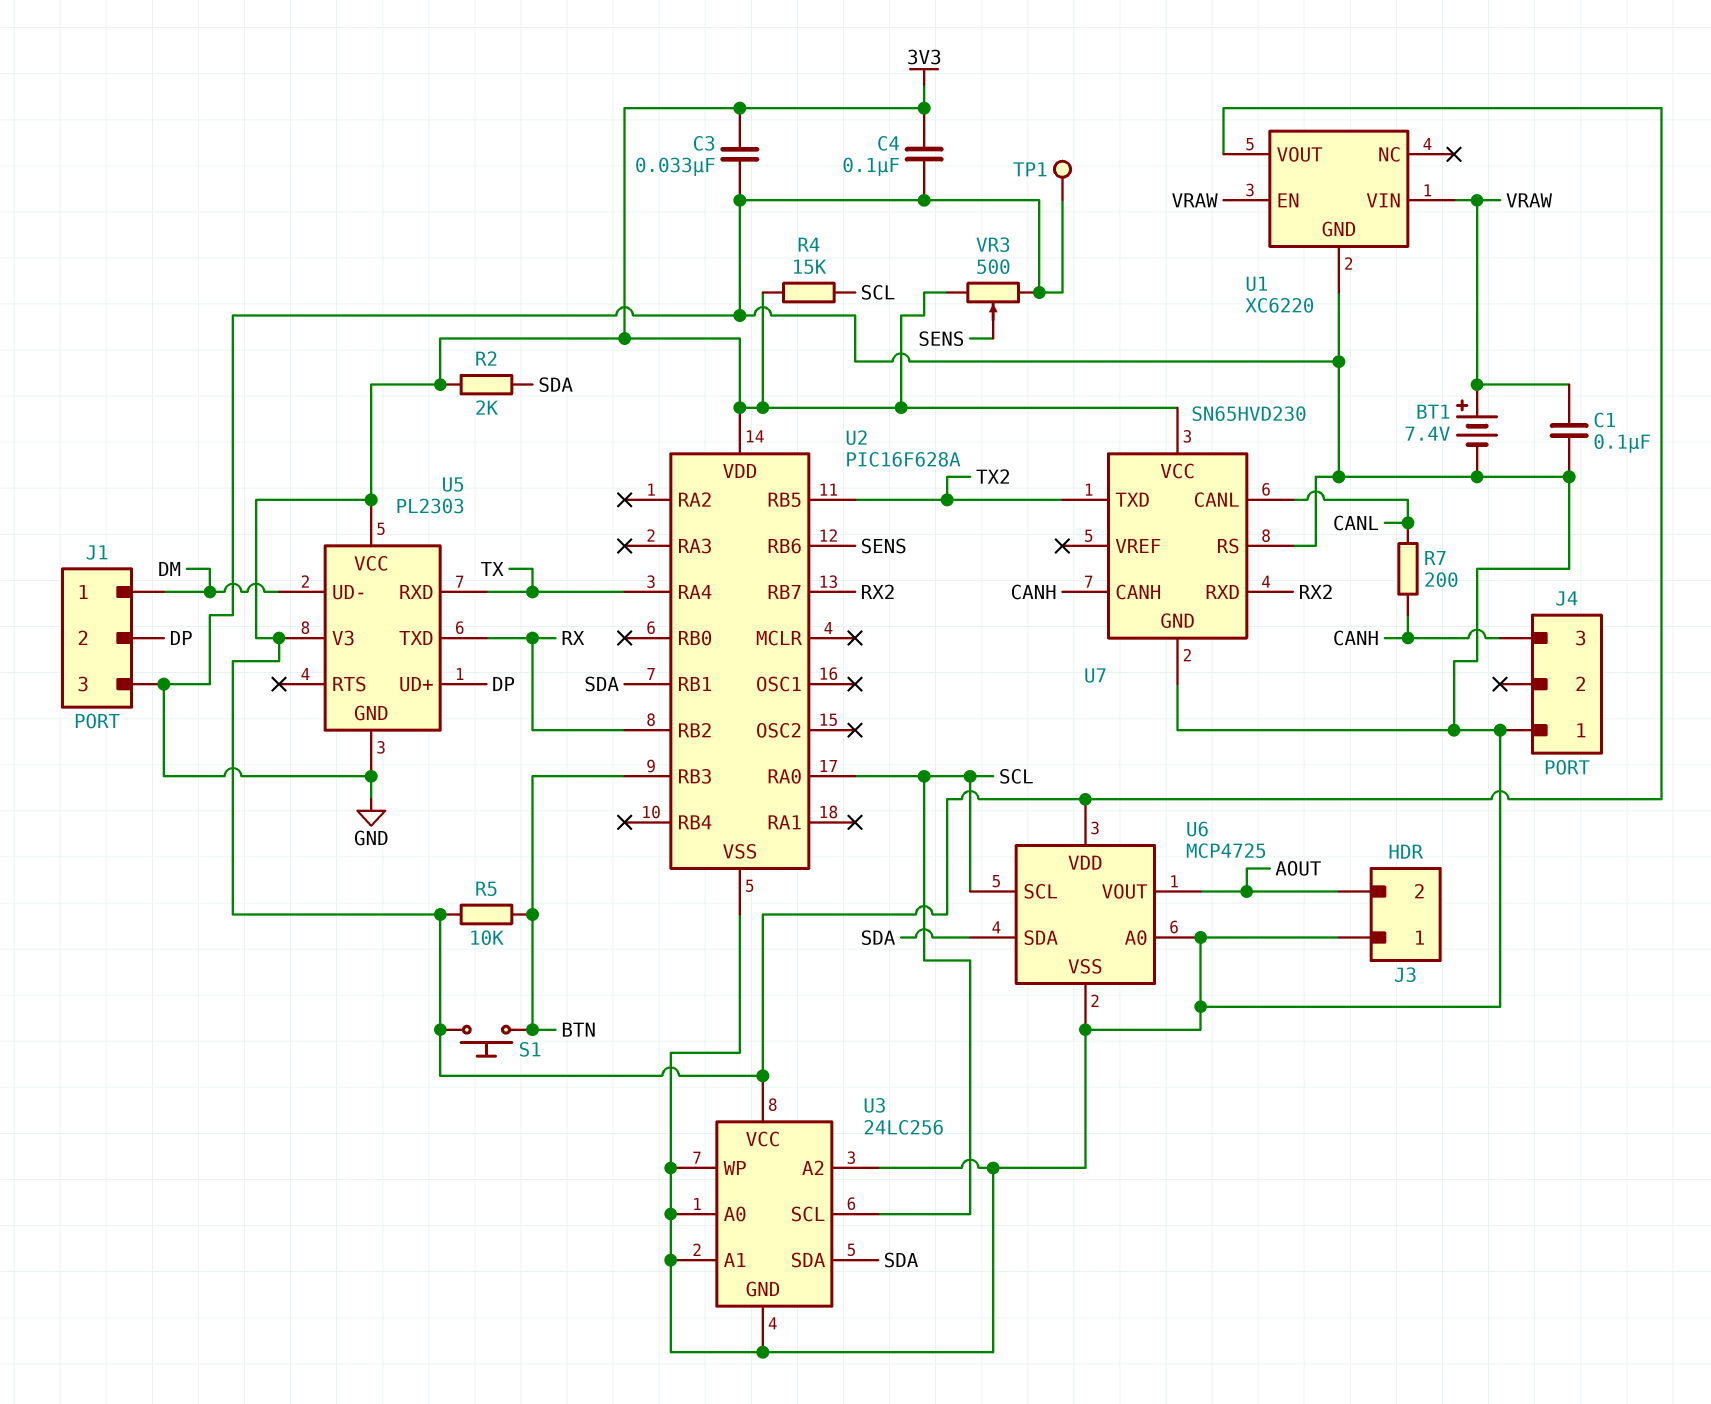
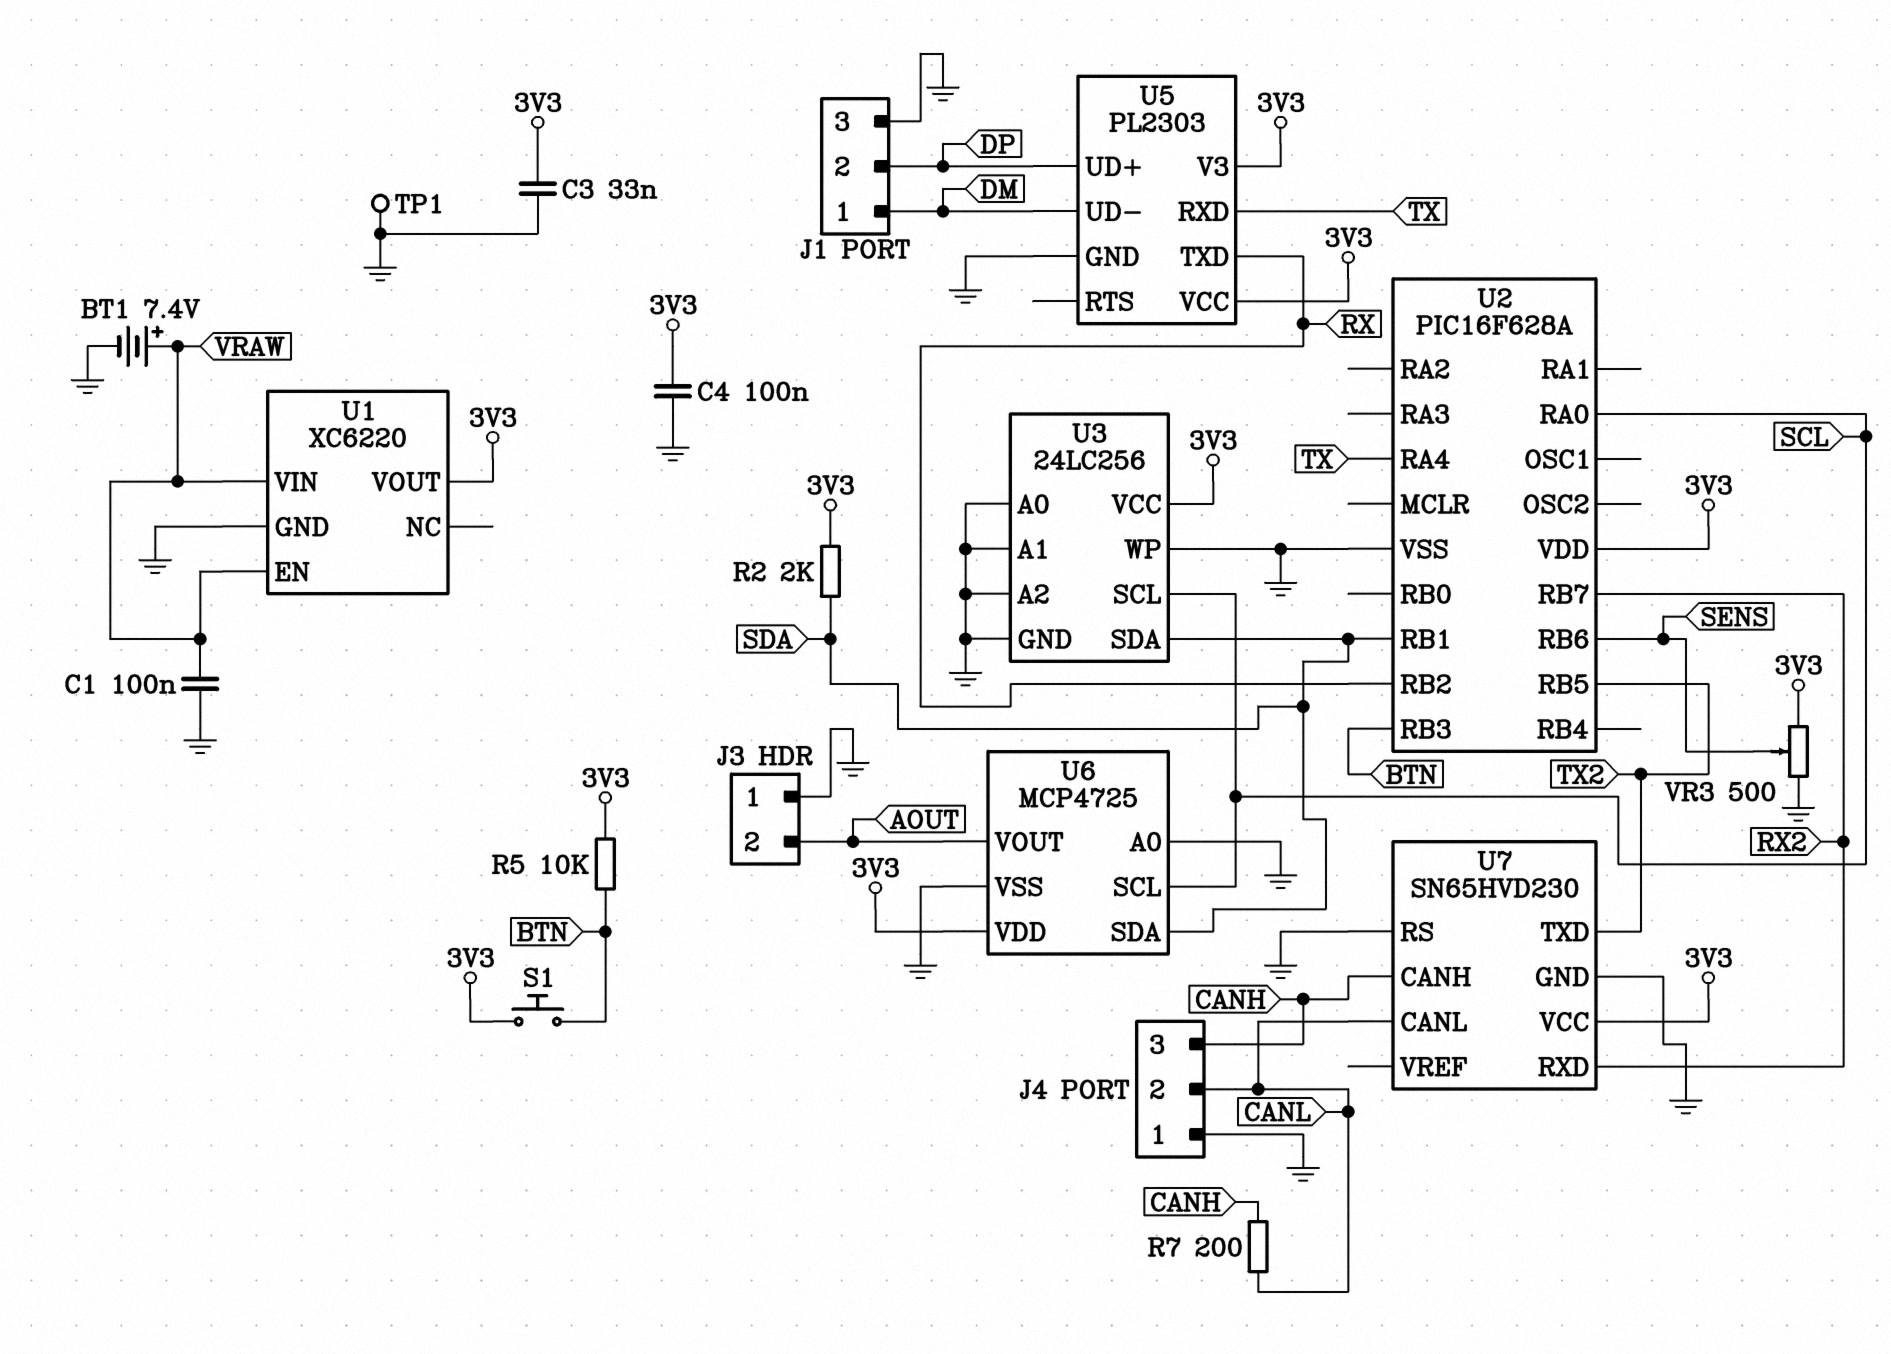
J4 pin 2: none -> CANL
R4: 15k (3V3, SCL) -> none

